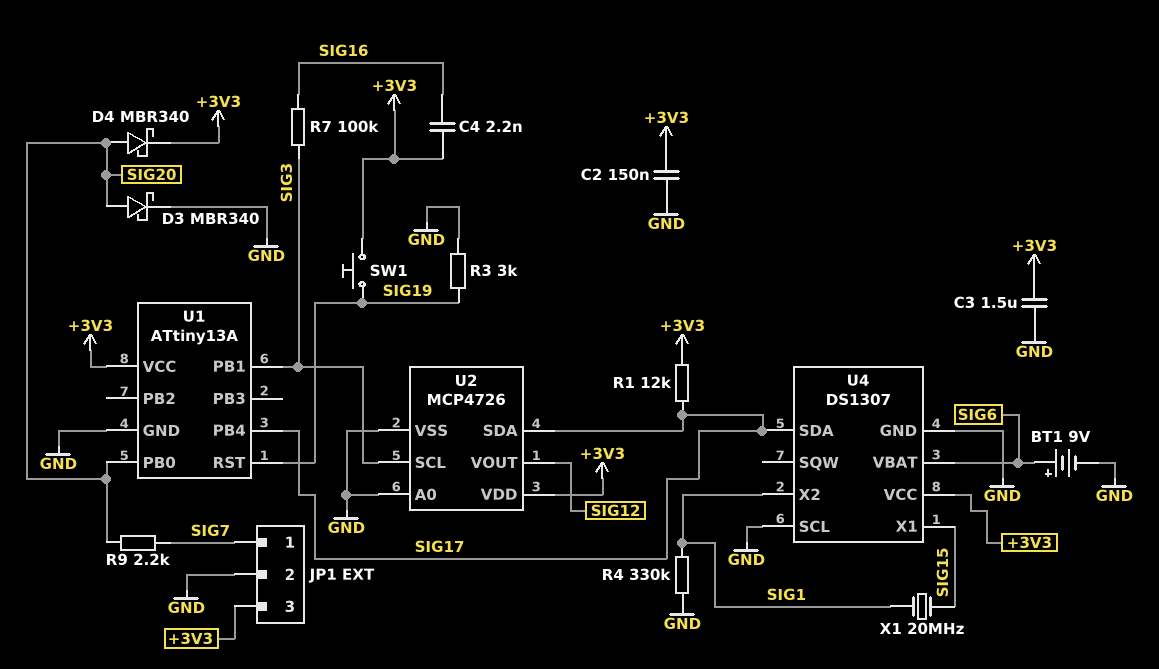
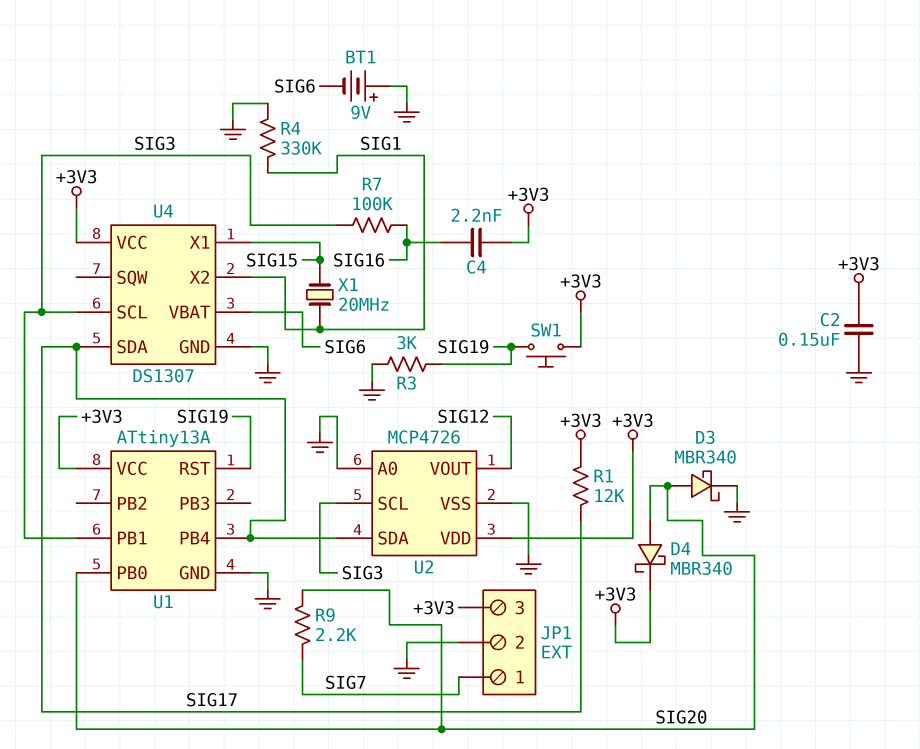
BT1: 9V (plus SIG6, minus GND) -> 9V (plus GND, minus SIG6)
C3: 1.5uF (+3V3, GND) -> none
U4 pin SCL: GND -> SIG3

